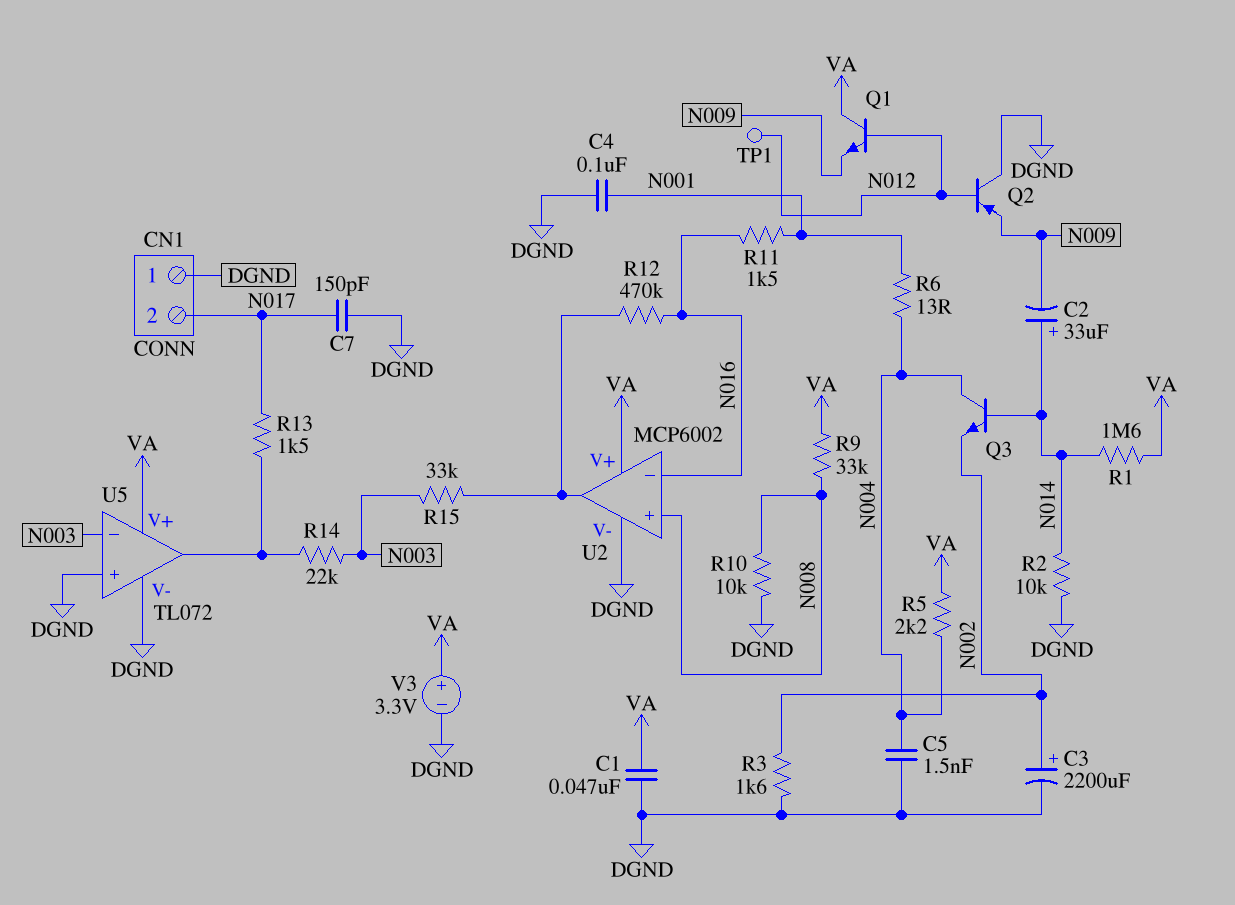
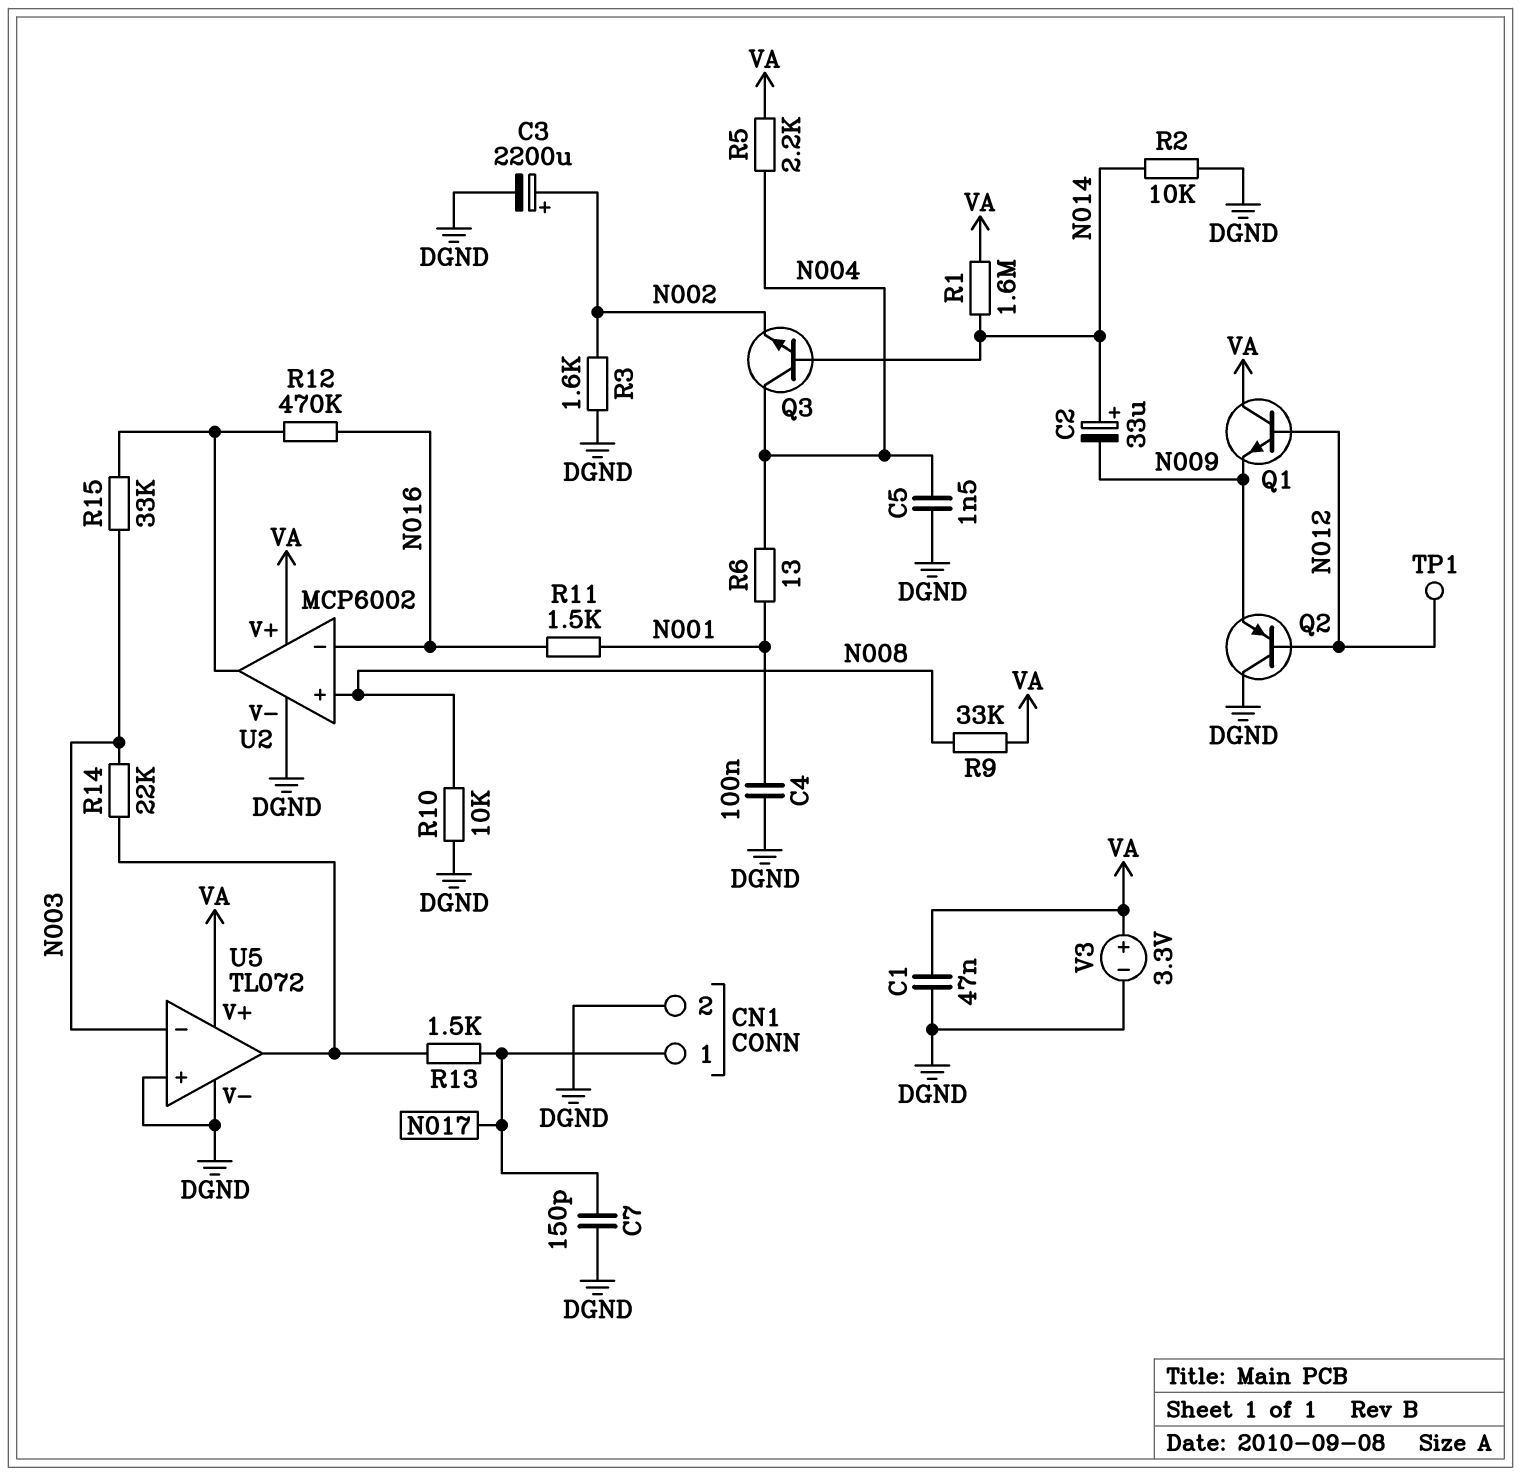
CN1 pin 1: DGND -> N017
CN1 pin 2: N017 -> DGND

